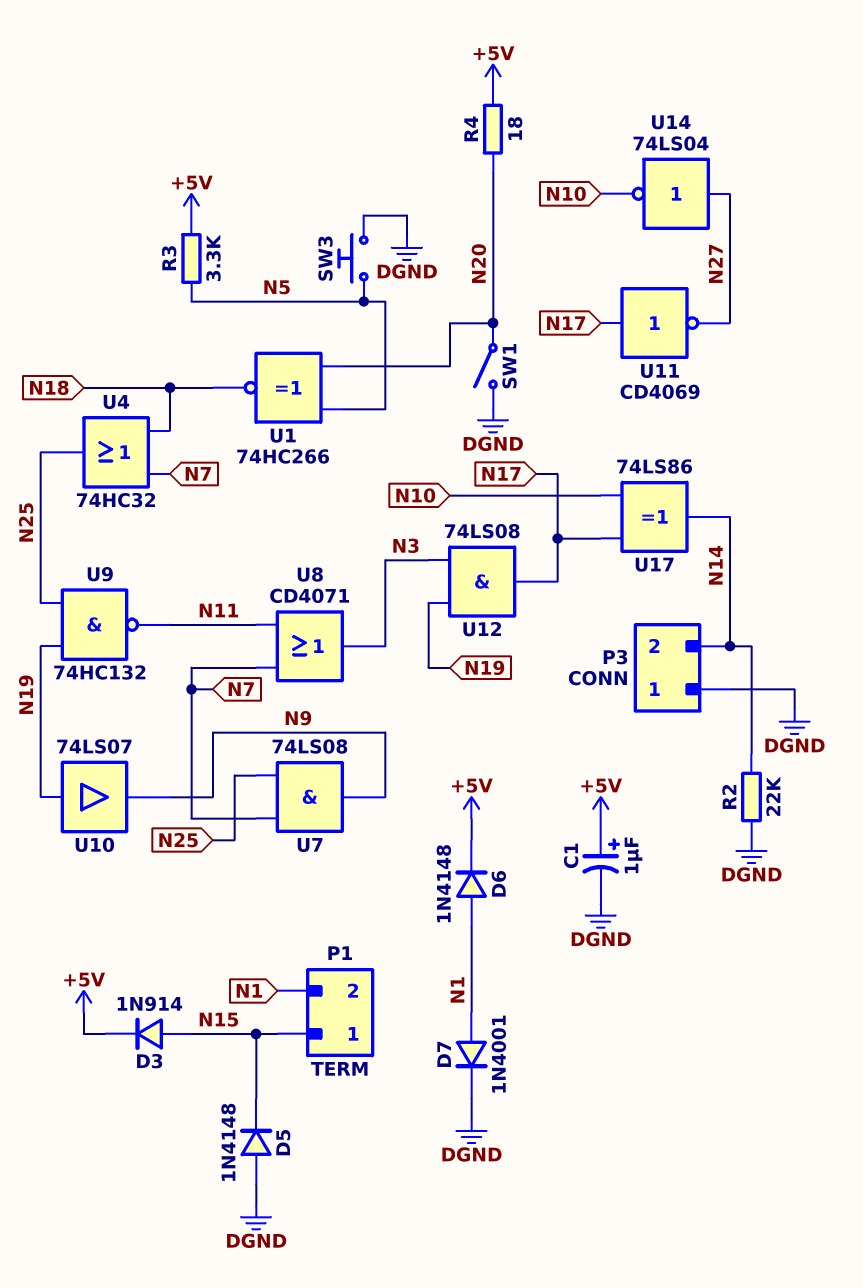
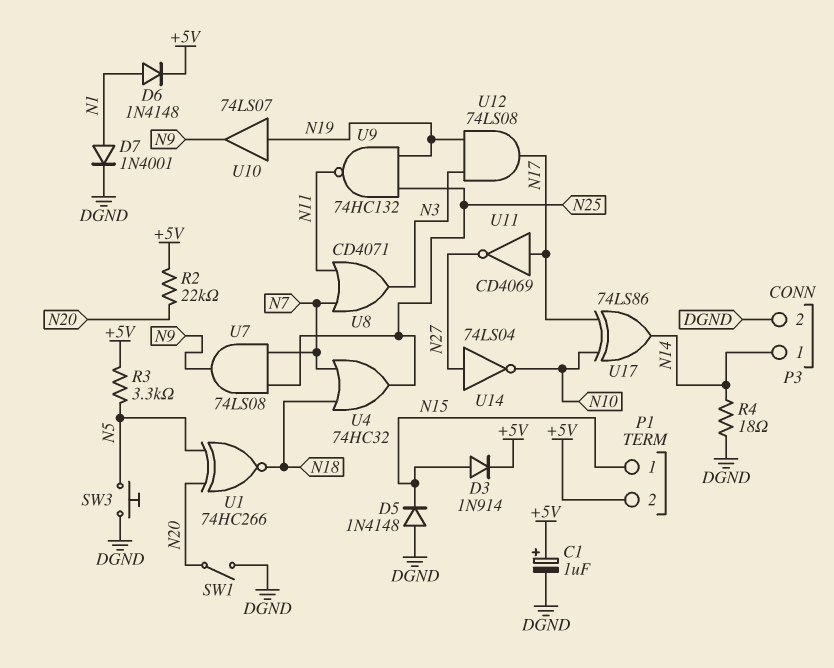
P1 pin 2: N1 -> +5V
P3 pin 1: DGND -> N14
P3 pin 2: N14 -> DGND
R2: 22k (DGND, N14) -> 22k (+5V, N20)
R4: 18 (+5V, N20) -> 18 (DGND, N14)

